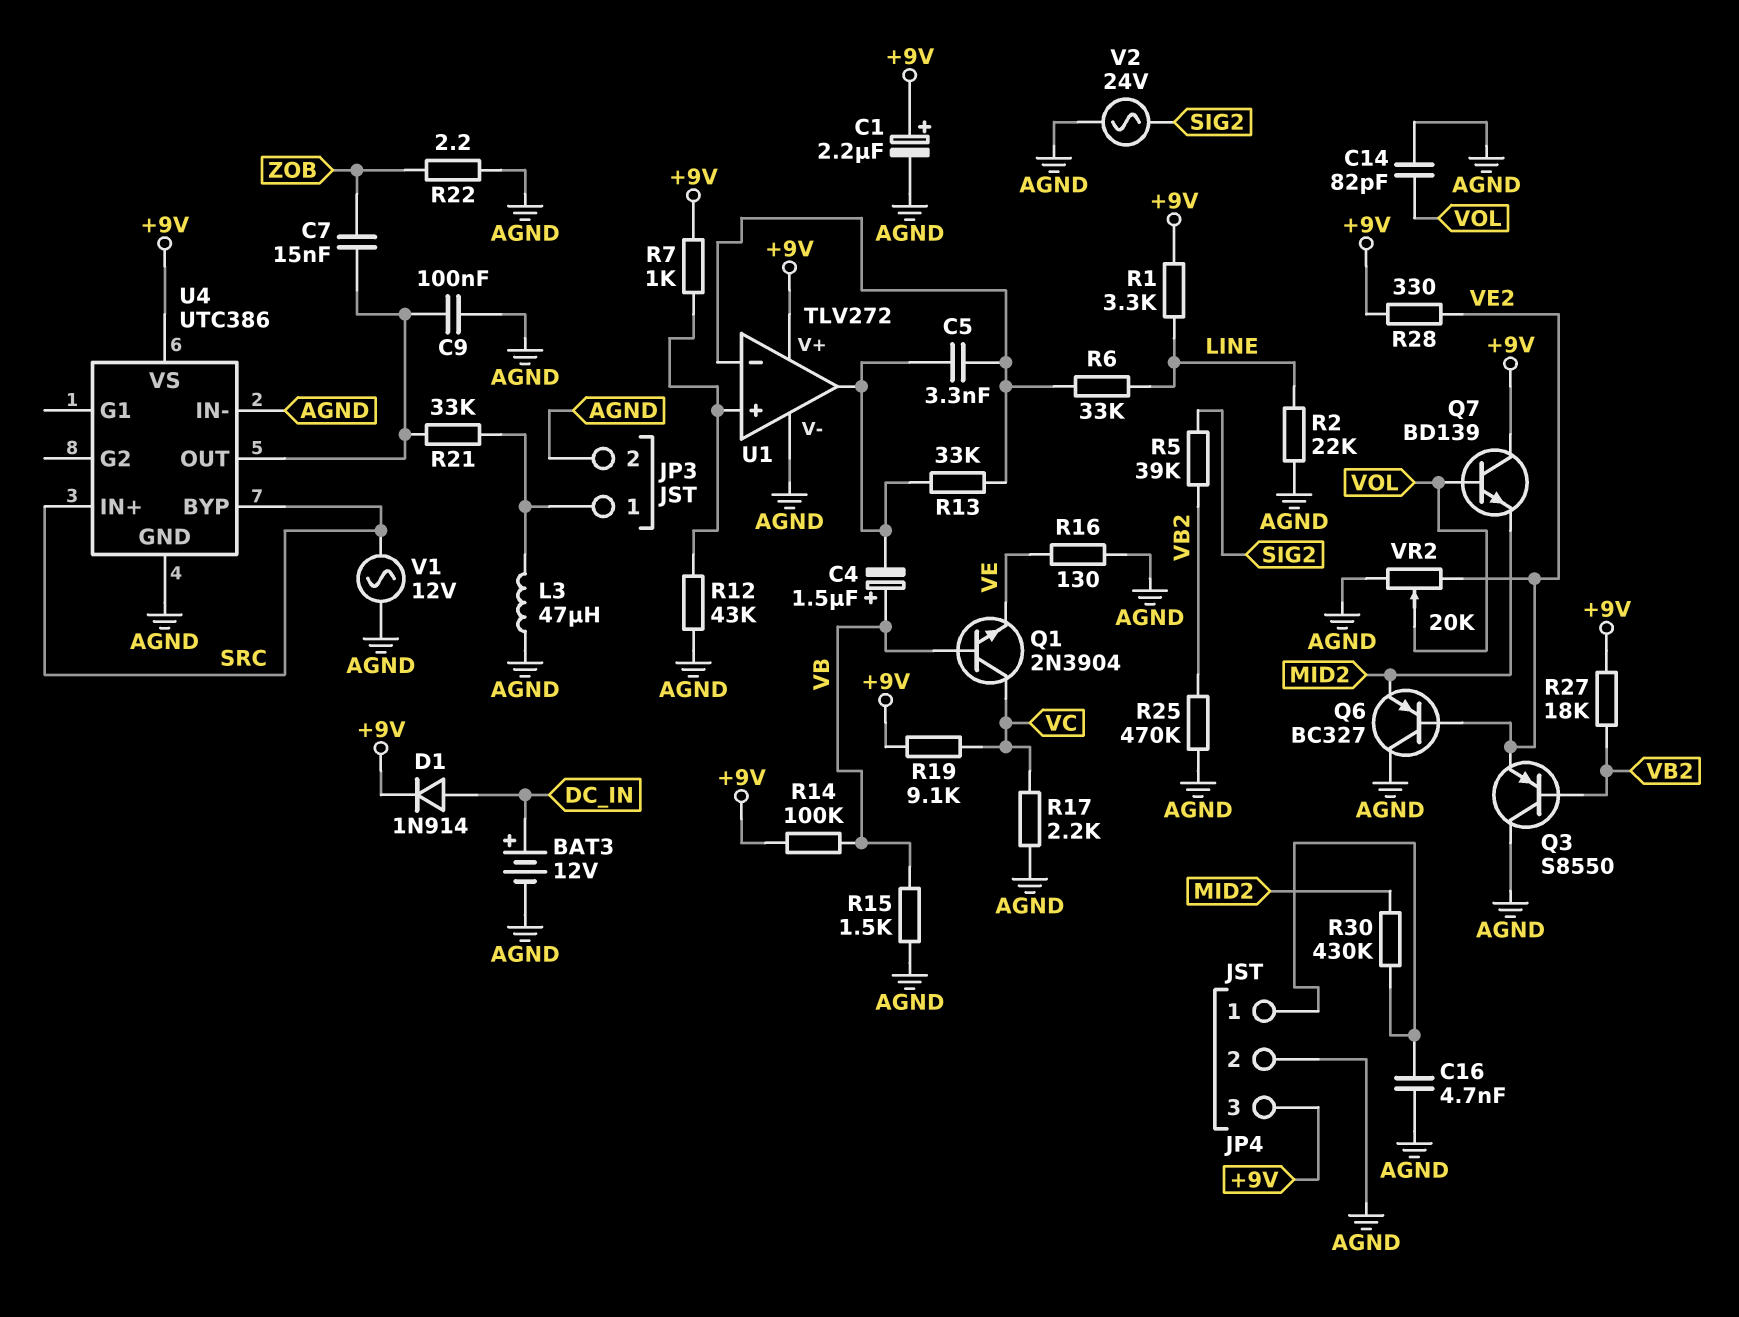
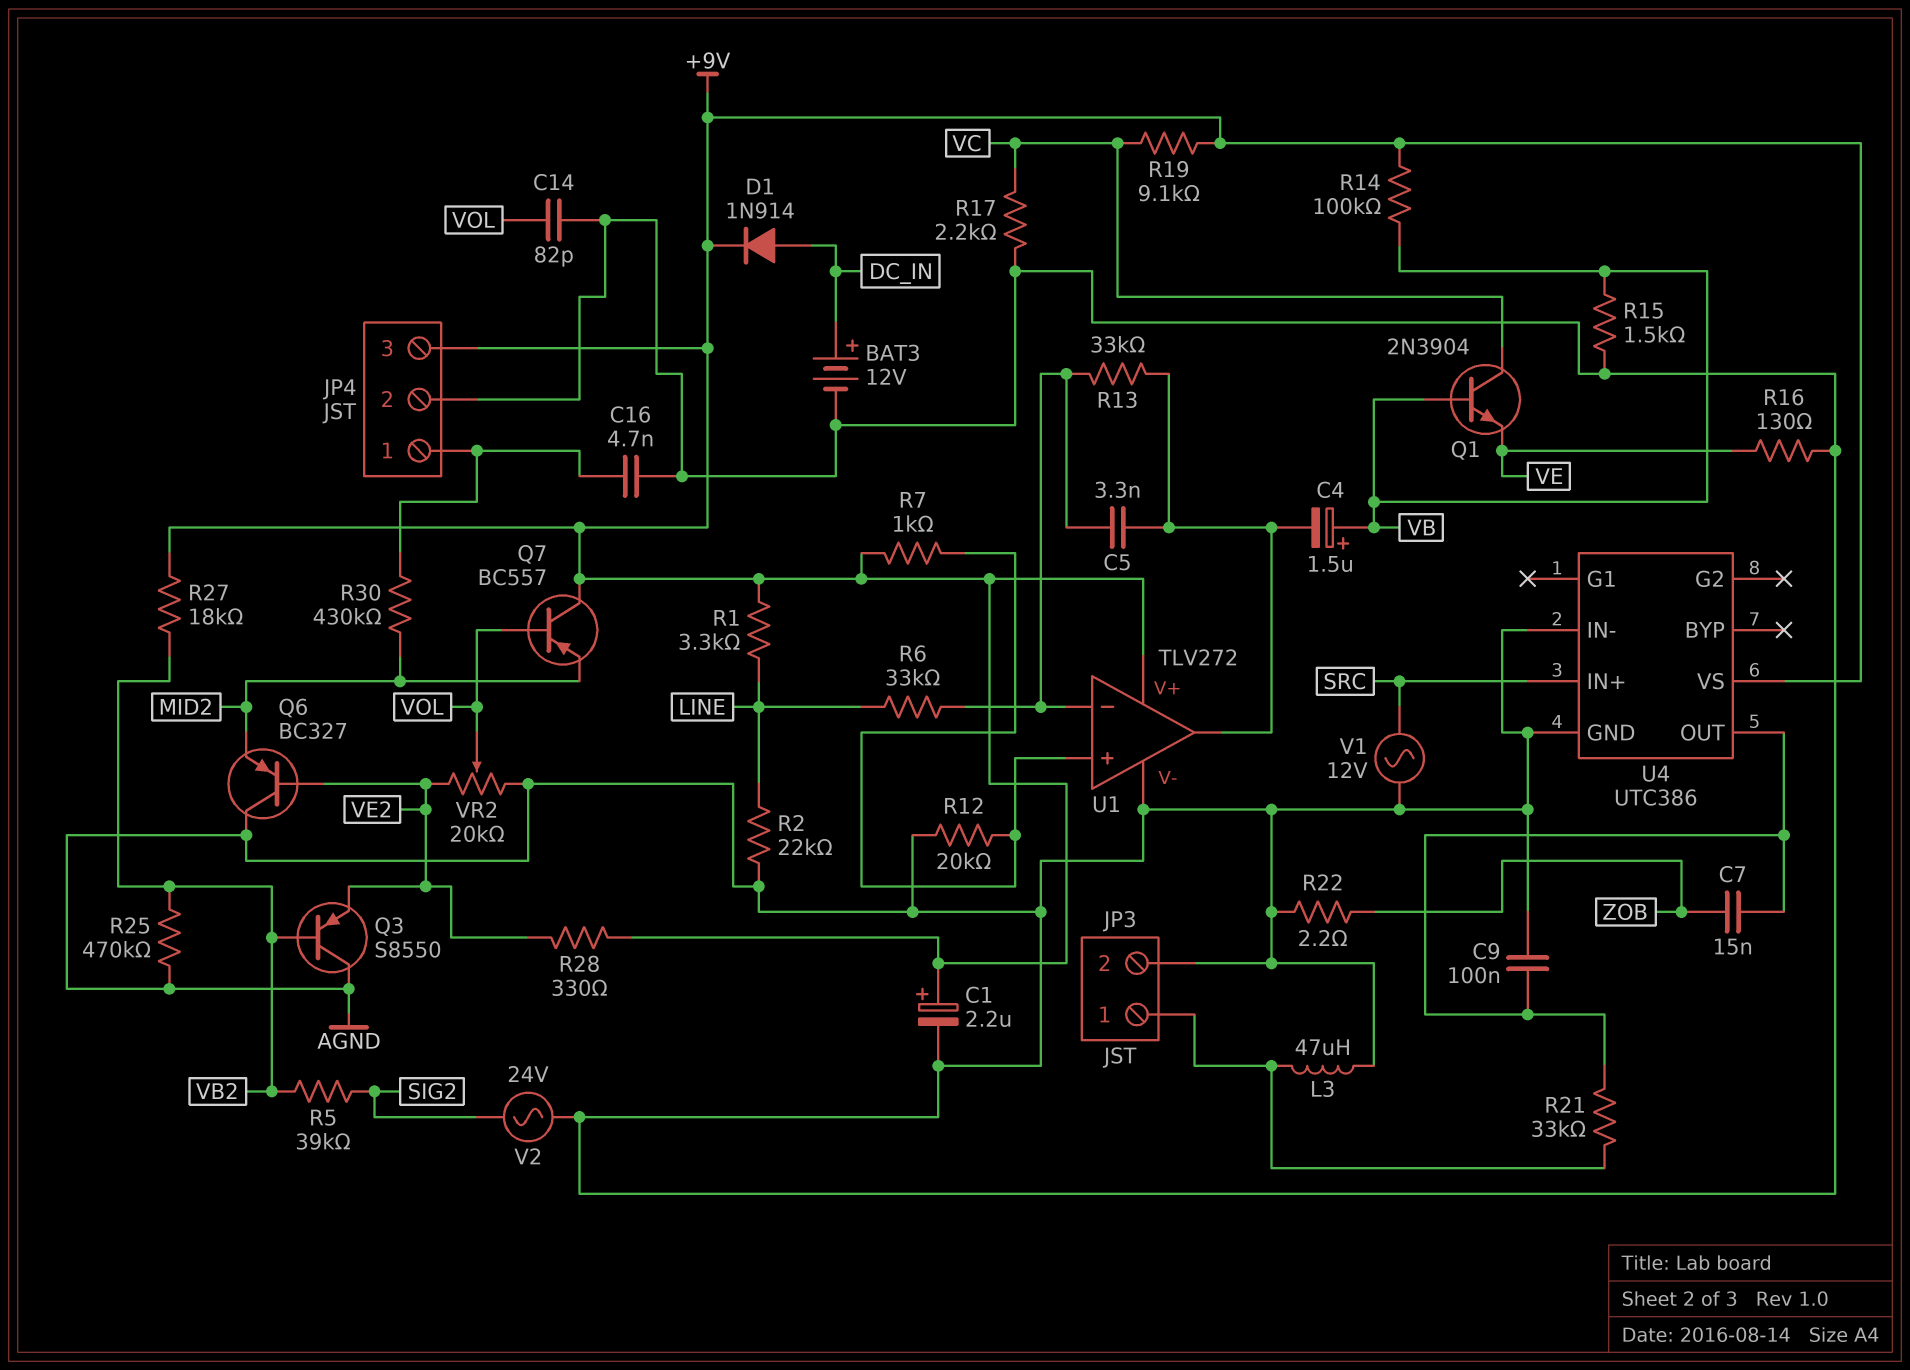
Q7: NPN BD139 (B VOL, C +9V, E MID2) -> PNP BC557 (B VOL, C +9V, E MID2)
R12: 43k (AGND, U1/in+) -> 20k (AGND, U1/in+)
U4 pin BYP: SRC -> none

